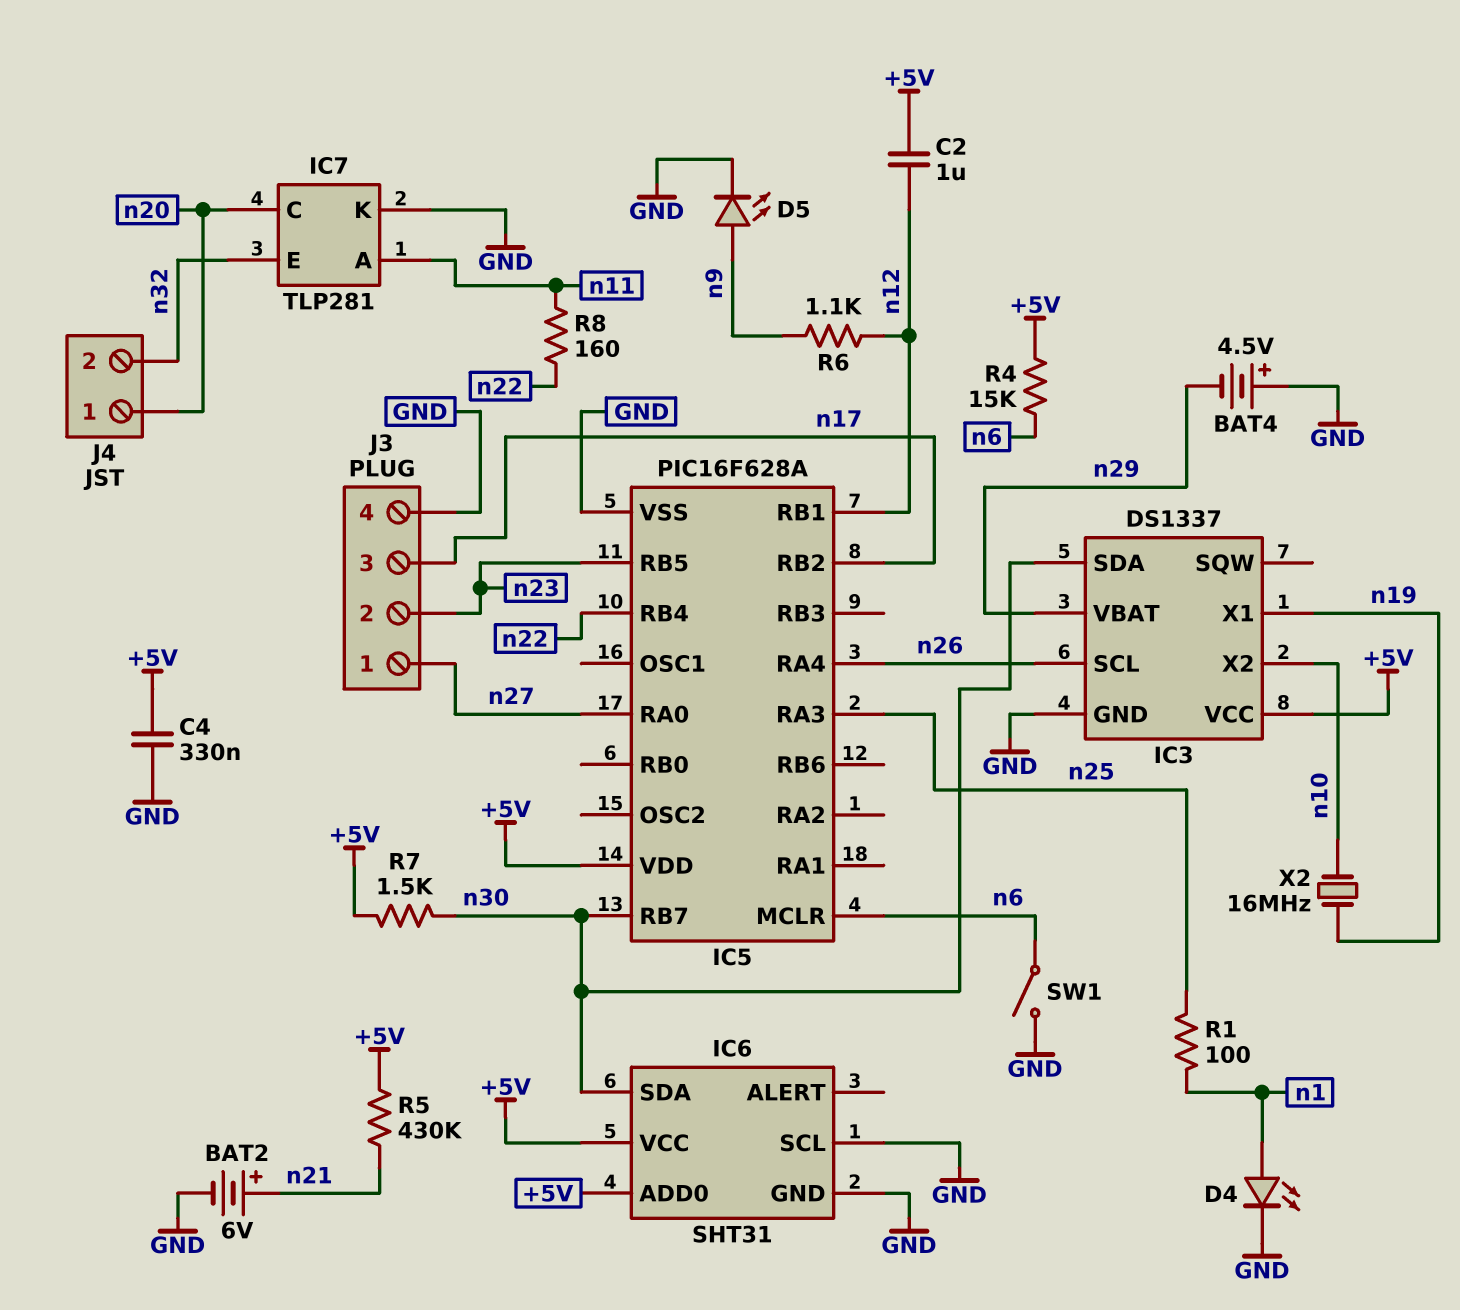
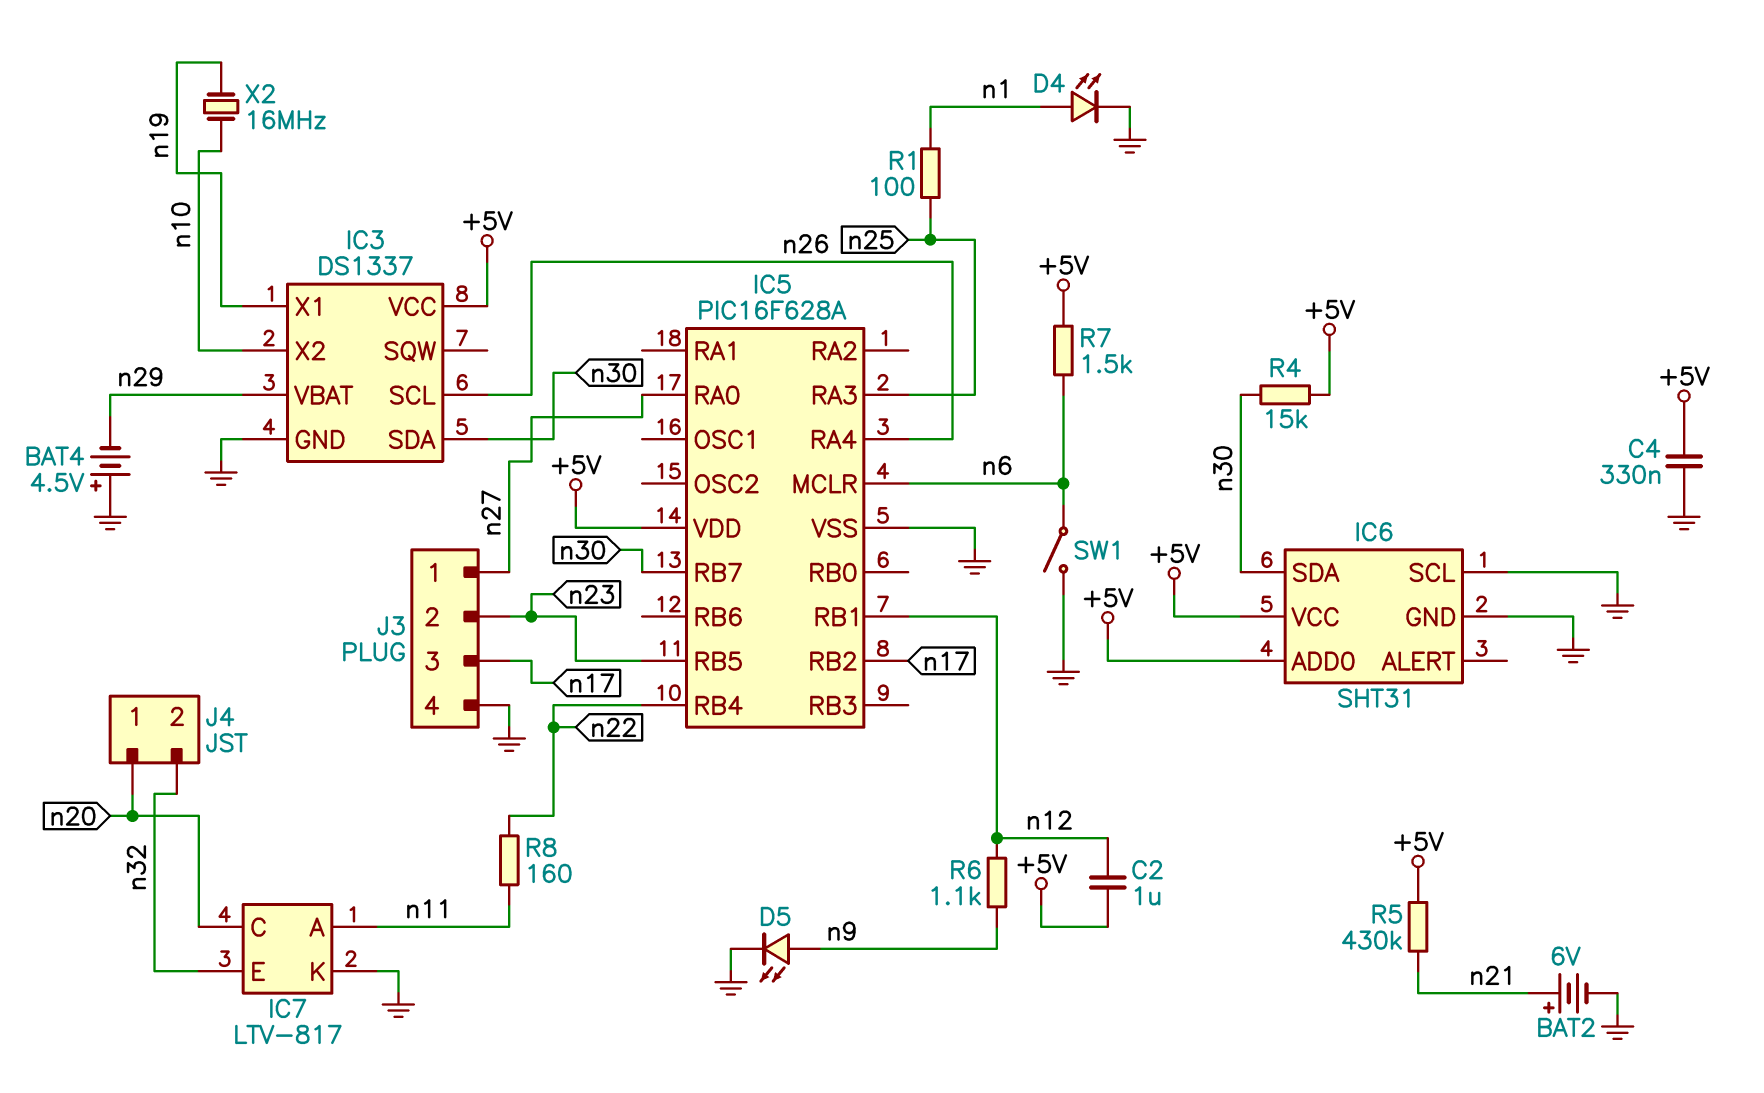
IC7: TLP281 -> LTV-817
R4: 15k (+5V, n6) -> 15k (+5V, n30)
R7: 1.5k (+5V, n30) -> 1.5k (+5V, n6)

